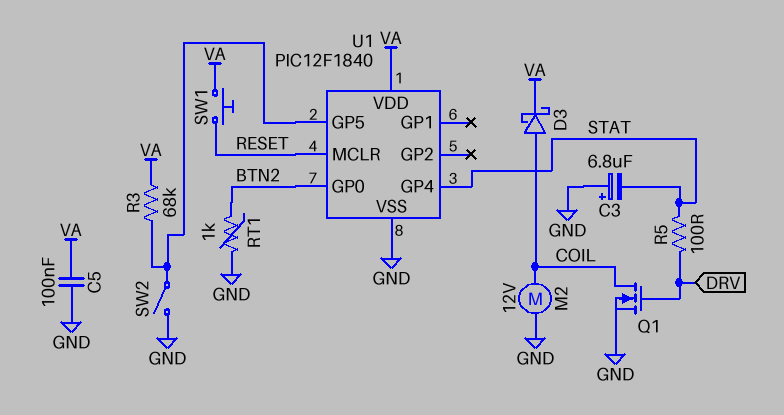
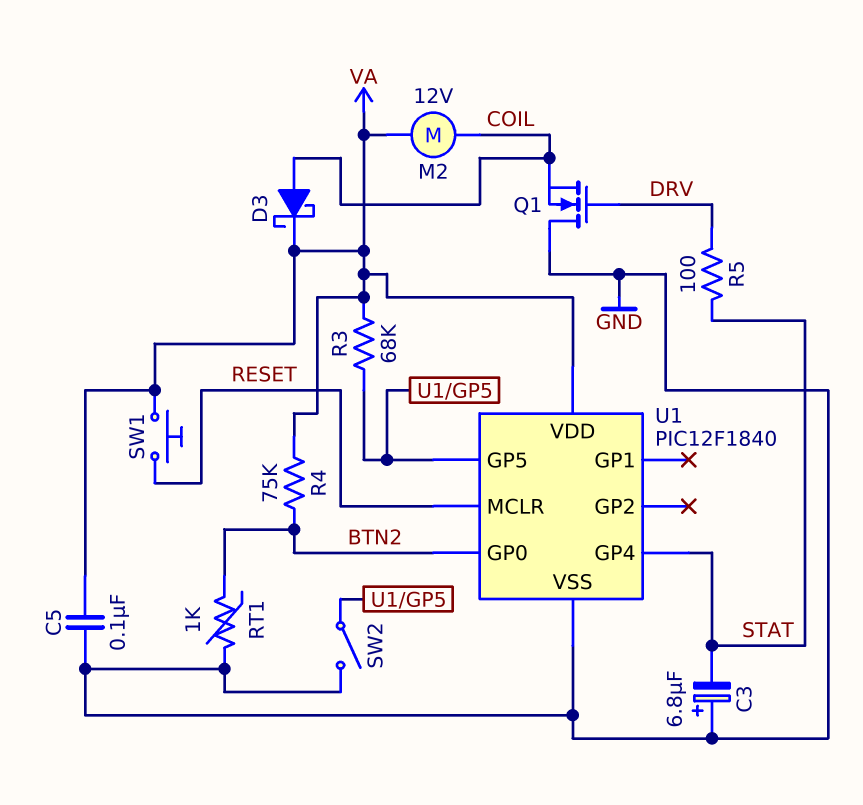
M2: motor 12V (COIL, GND) -> motor 12V (COIL, VA)
Q1: NMOS (G DRV, D COIL, S GND) -> NMOS (G DRV, D GND, S COIL)
R4: none -> 75k (BTN2, VA)

